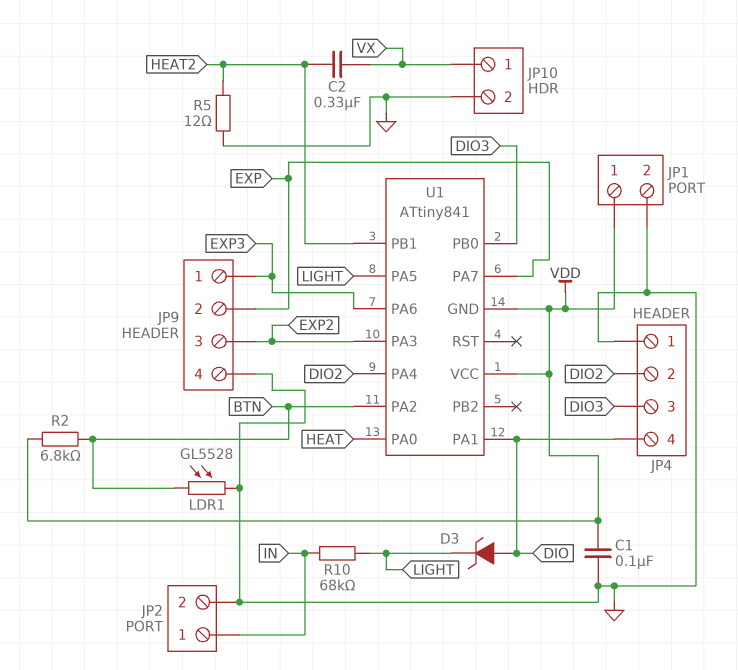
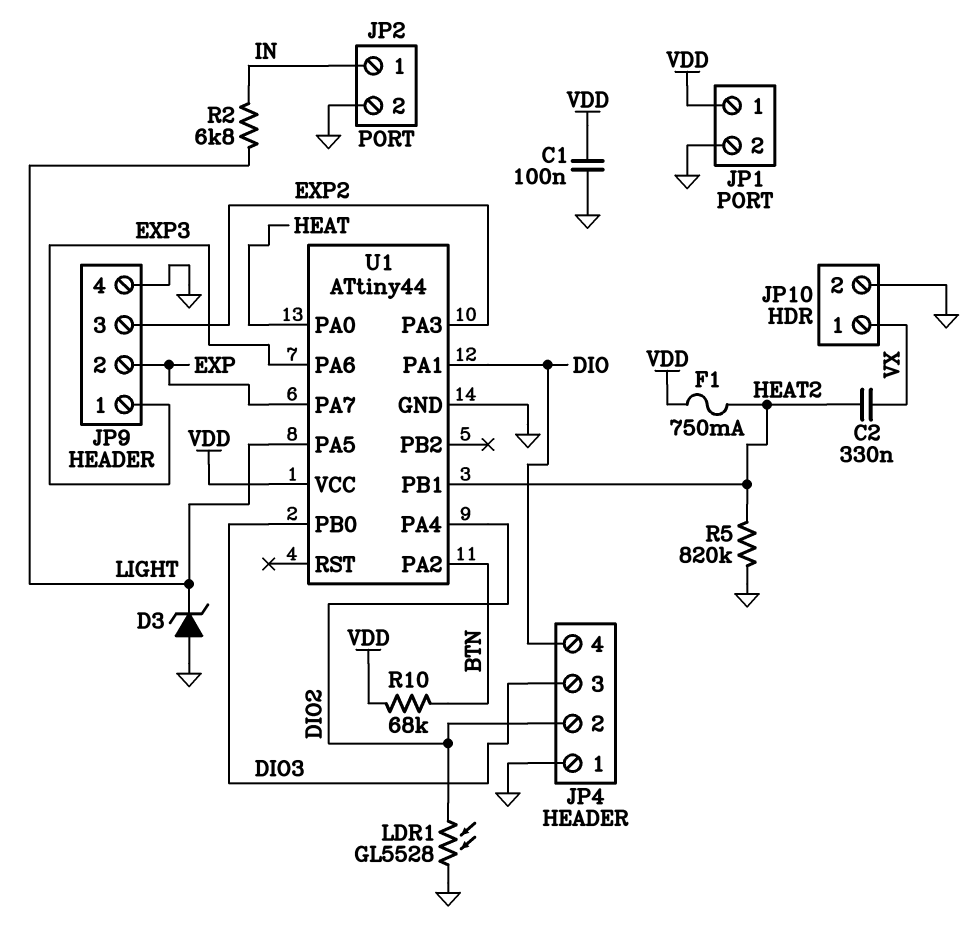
D3: zener (A DIO, K LIGHT) -> zener (A GND, K LIGHT)
F1: none -> 750mA (HEAT2, VDD)
LDR1: GL5528 (BTN, GND) -> GL5528 (DIO2, GND)
R2: 6.8k (BTN, VDD) -> 6.8k (IN, LIGHT)
R5: 12 (GND, HEAT2) -> 820k (GND, HEAT2)
R10: 68k (IN, LIGHT) -> 68k (BTN, VDD)
U1: ATtiny841 -> ATtiny44
U1 pin GND: VDD -> GND

